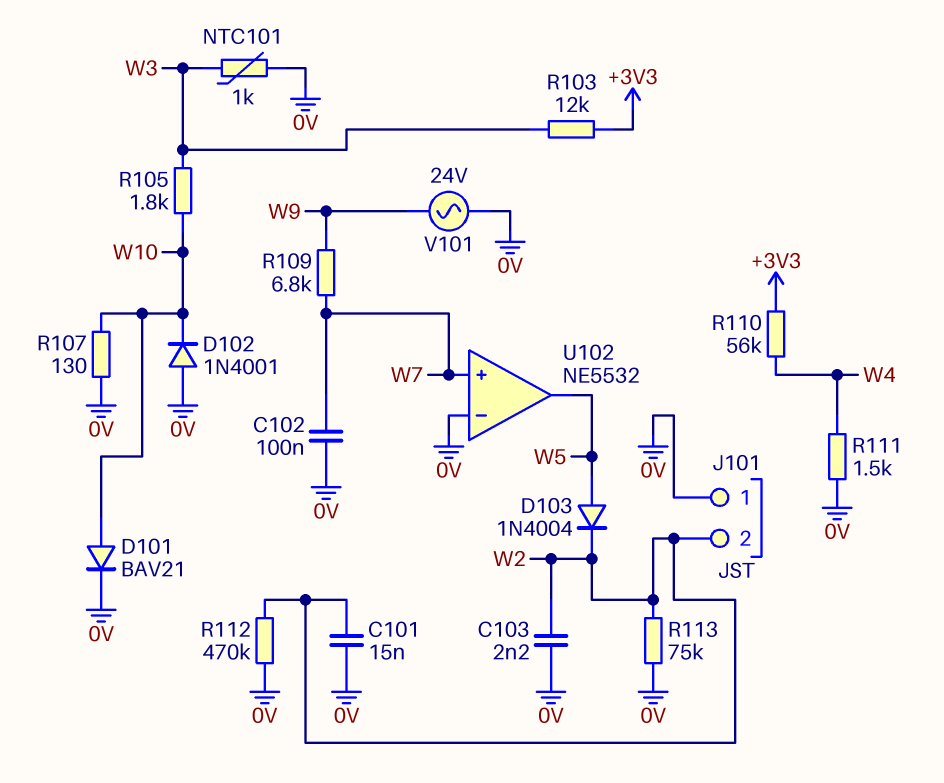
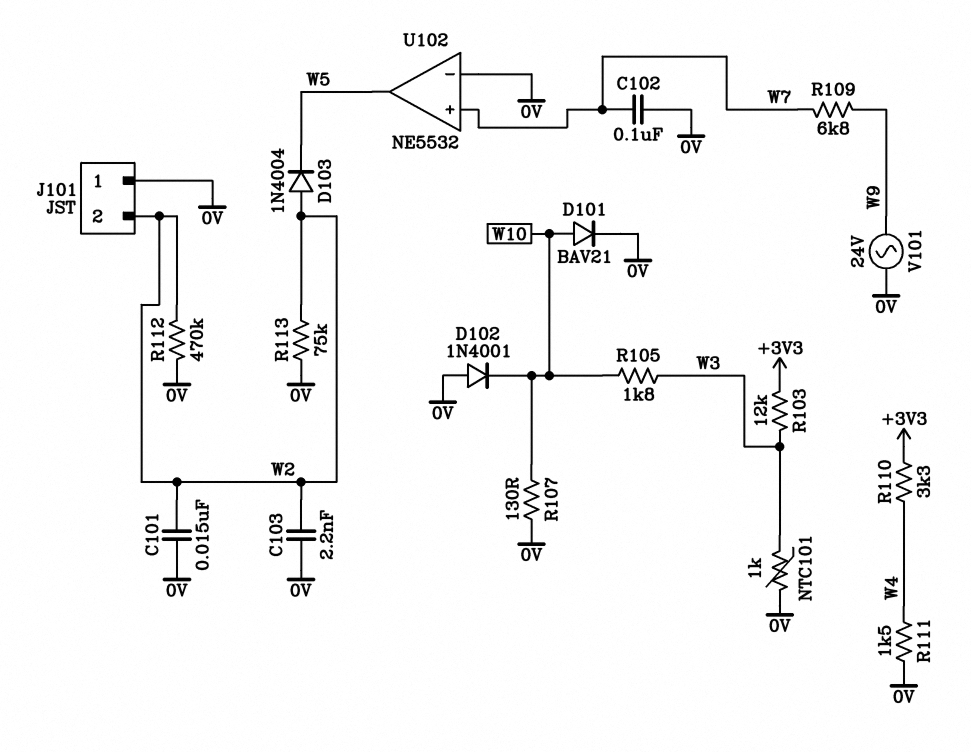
D103: diode 1N4004 (A W5, K W2) -> diode 1N4004 (A W2, K W5)
R110: 56k (+3V3, W4) -> 3.3k (+3V3, W4)

